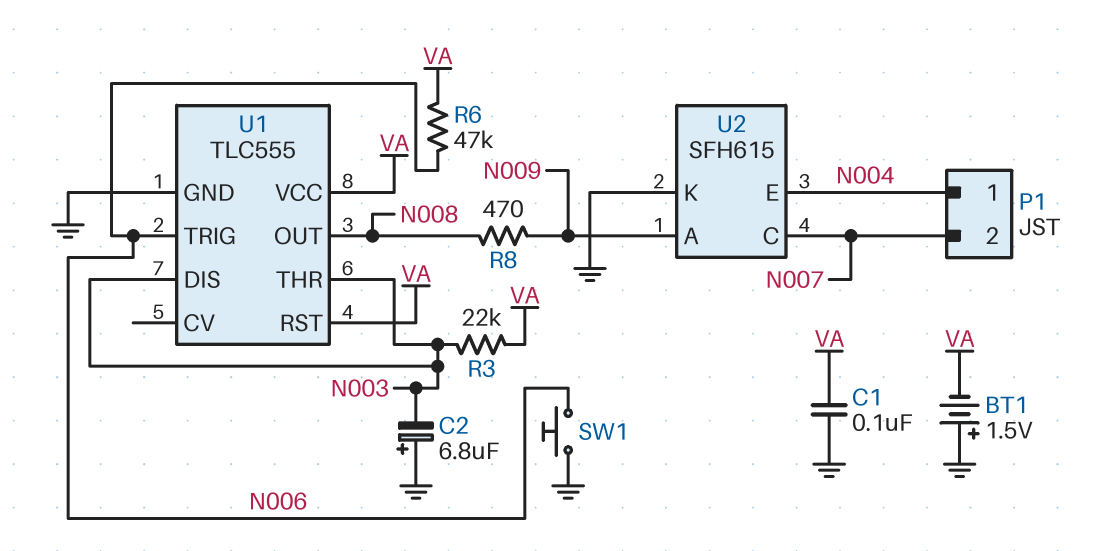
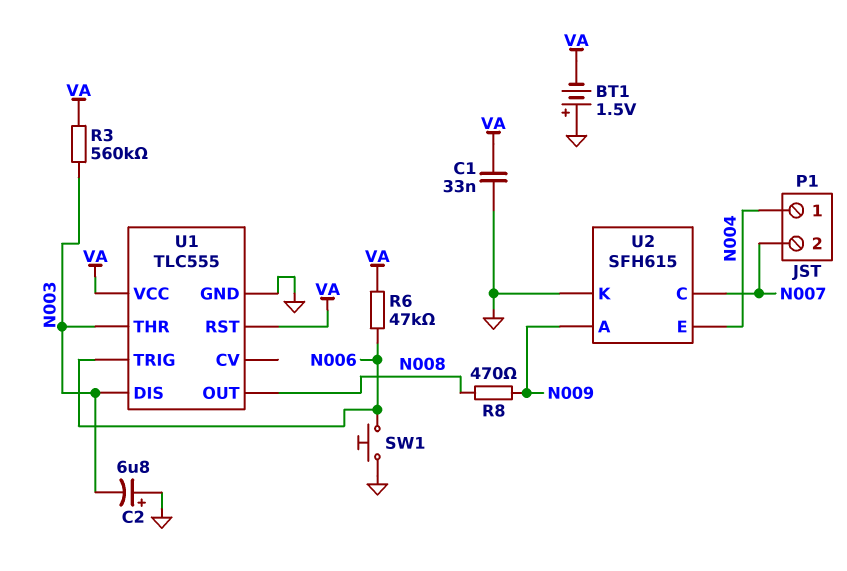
C1: 100nF (GND, VA) -> 33nF (GND, VA)
R3: 22k (N003, VA) -> 560k (N003, VA)

